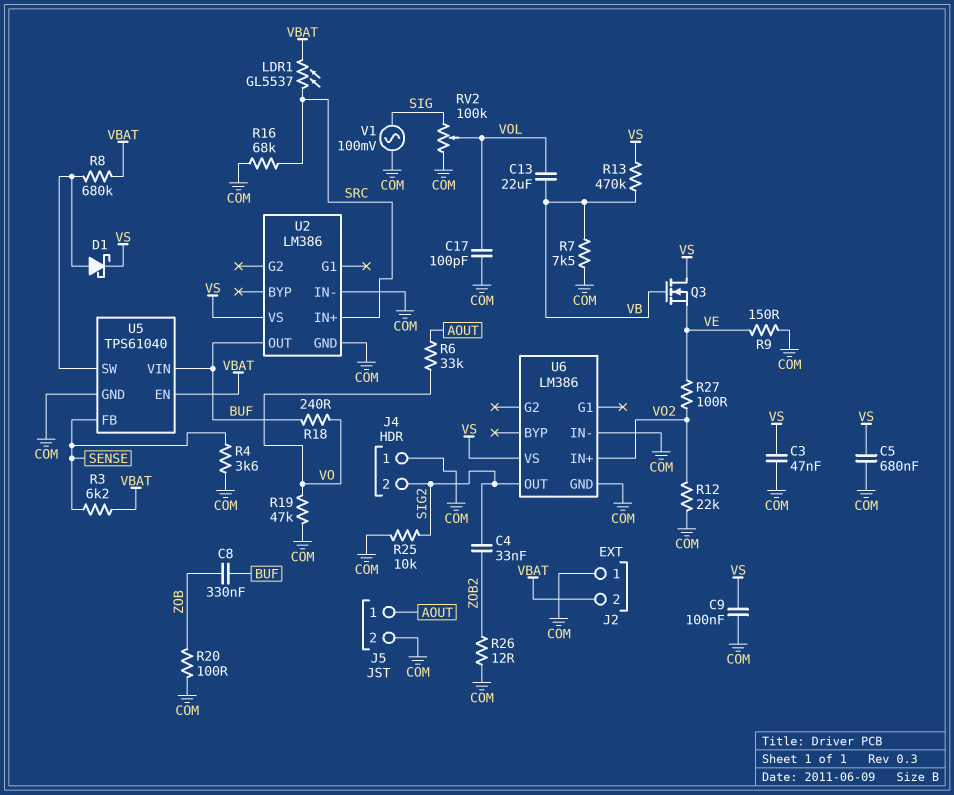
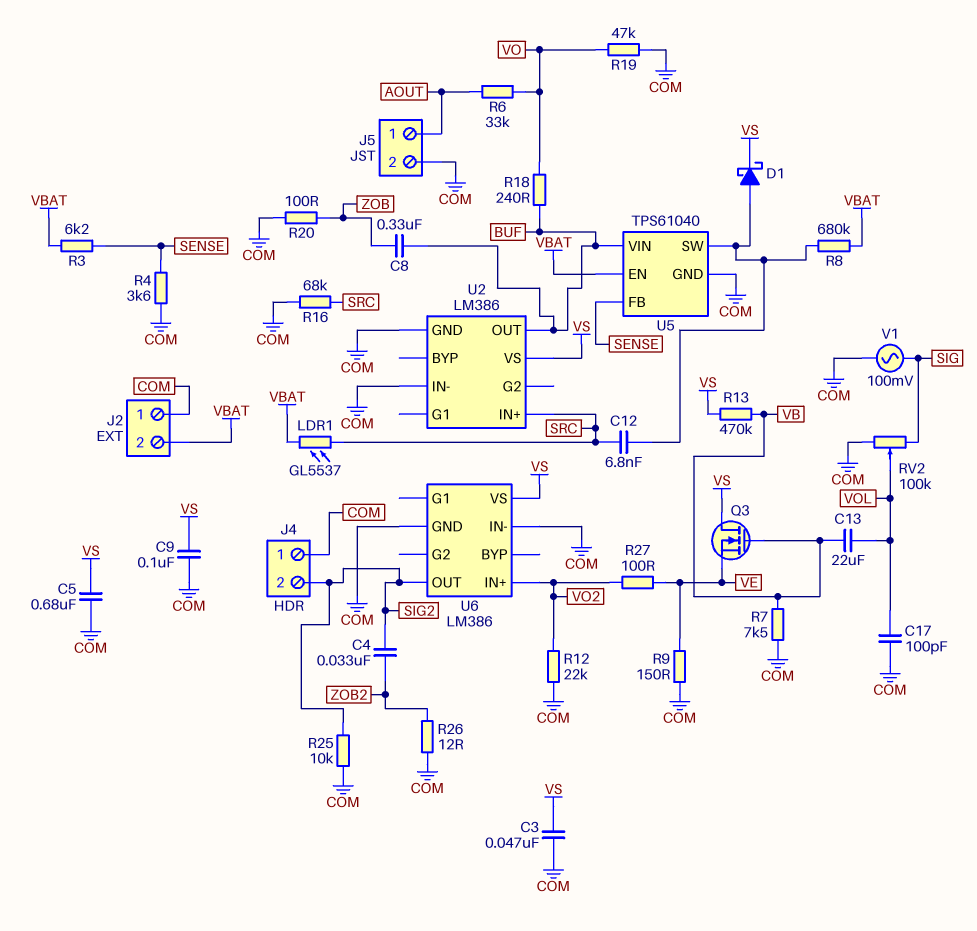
C12: none -> 6.8nF (SRC, U5/SW)

